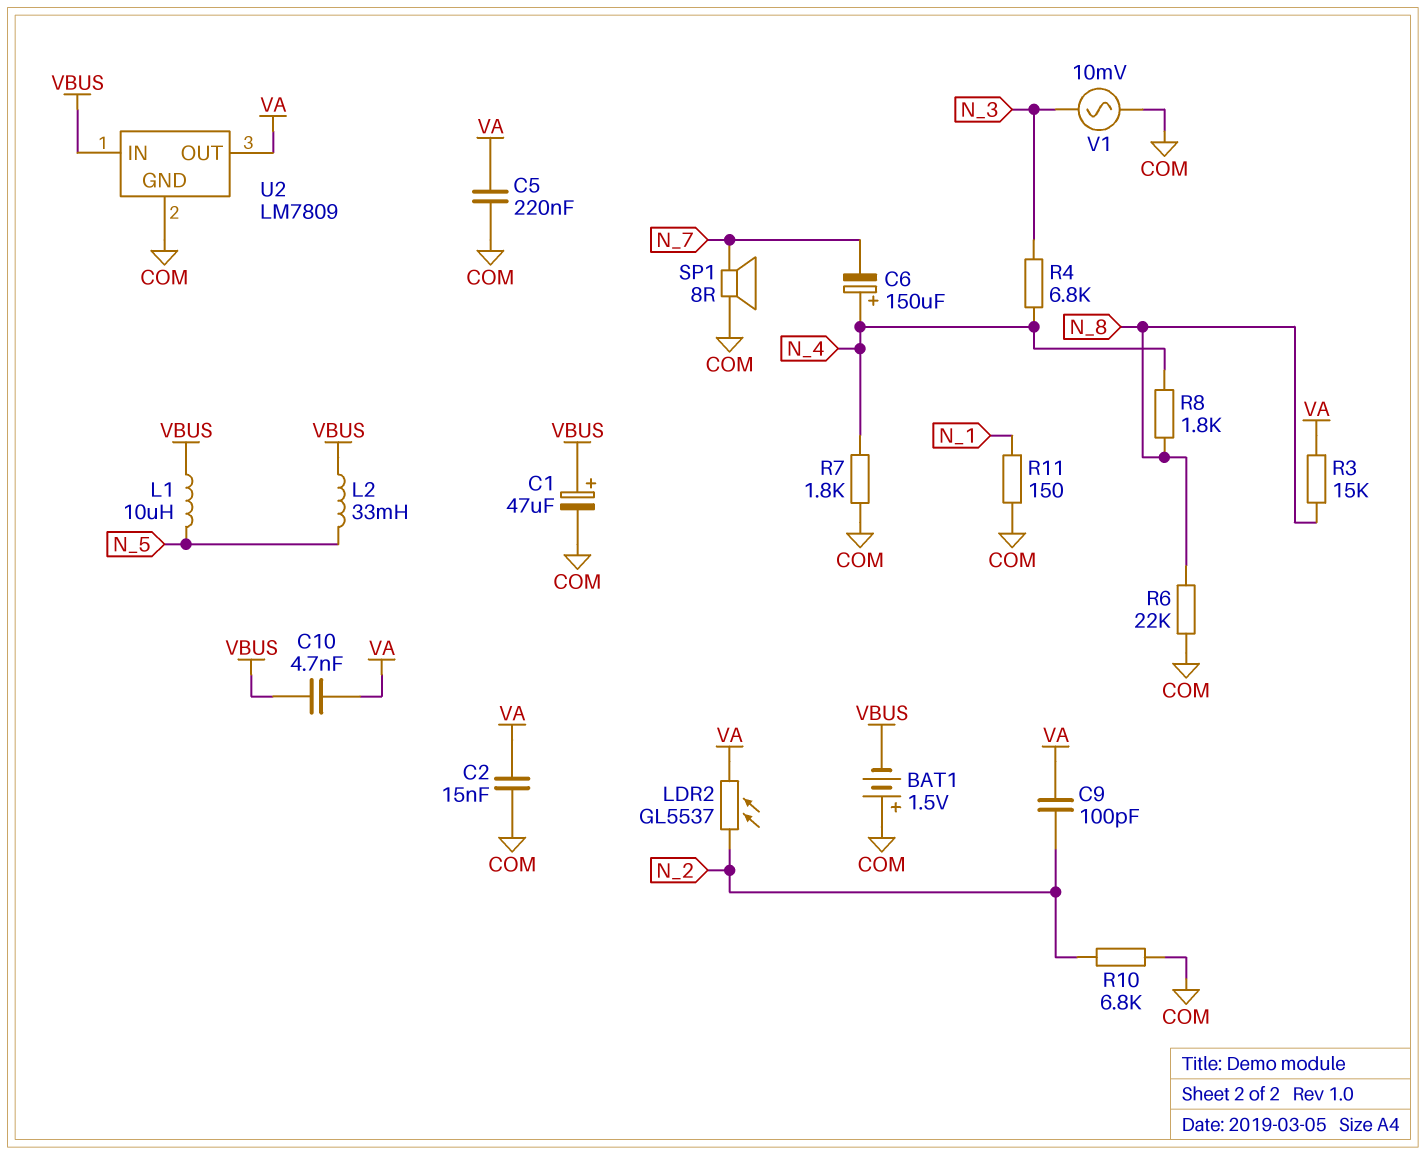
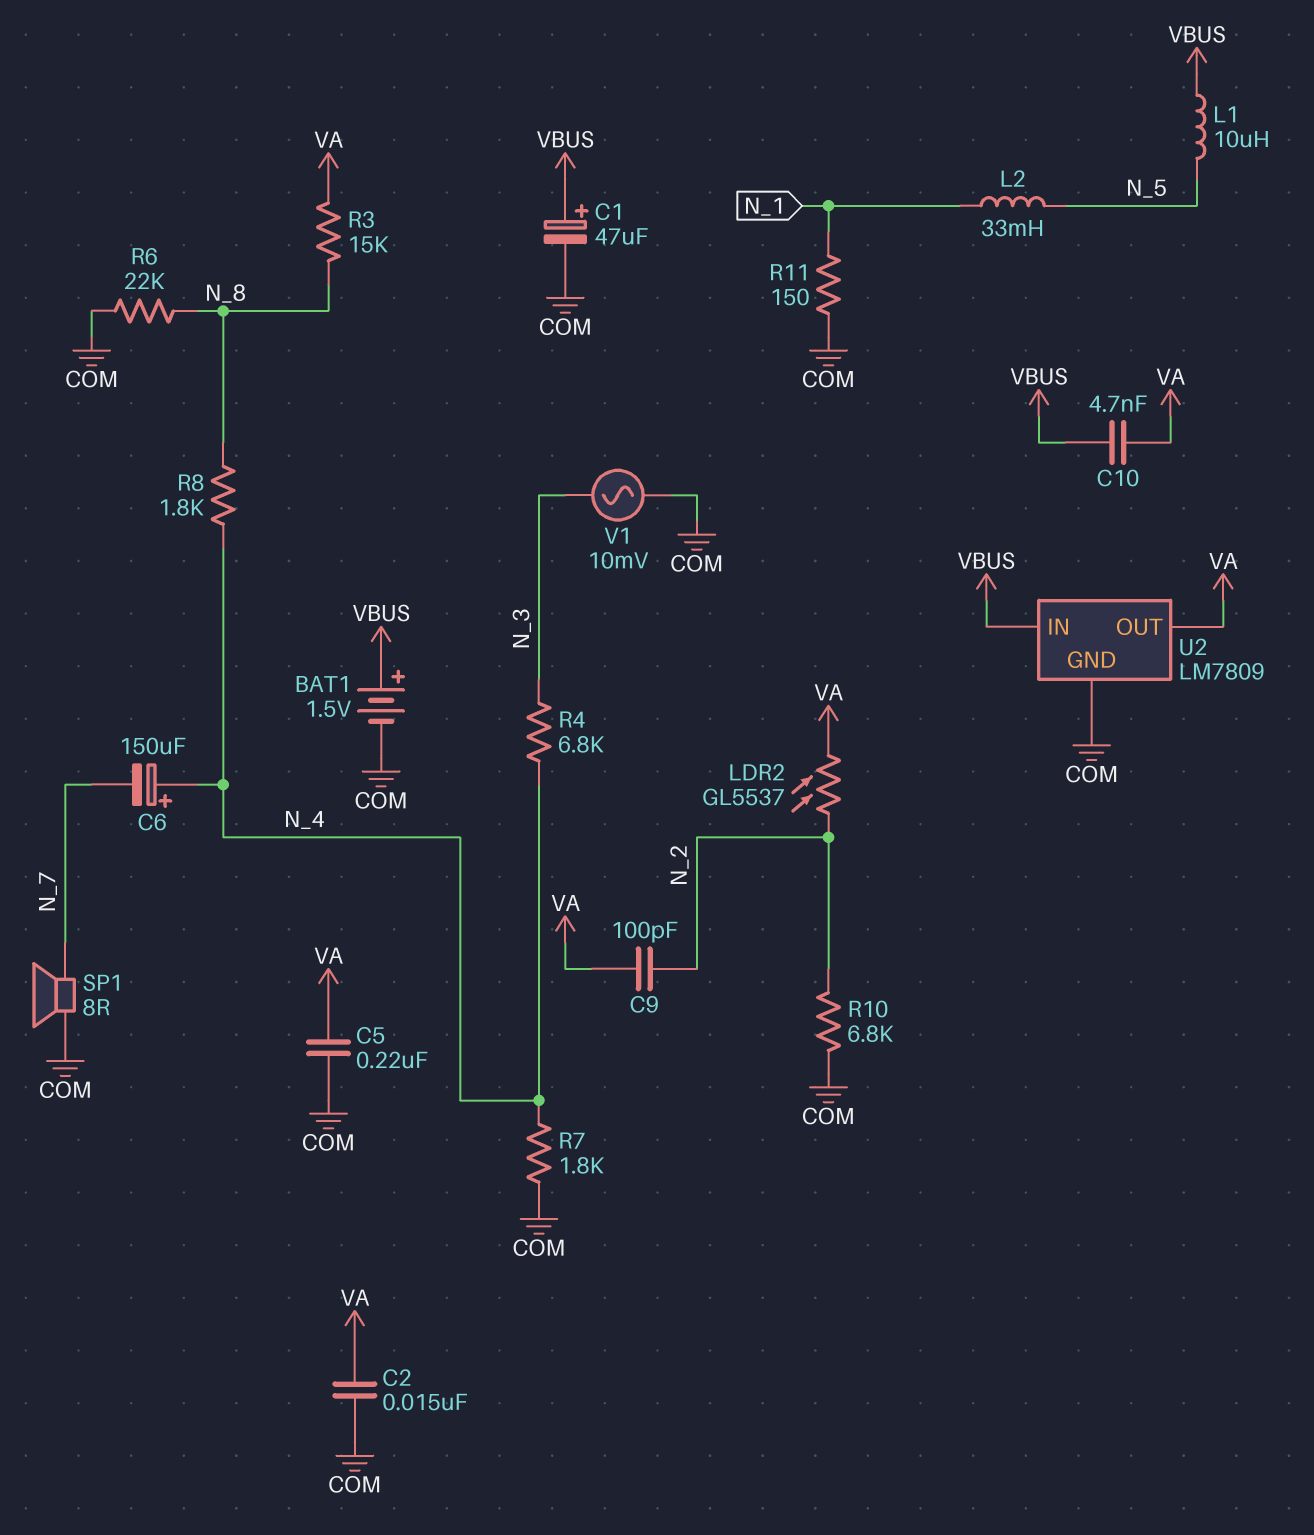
BAT1: 1.5V (plus COM, minus VBUS) -> 1.5V (plus VBUS, minus COM)
L2: 33mH (N_5, VBUS) -> 33mH (N_1, N_5)

